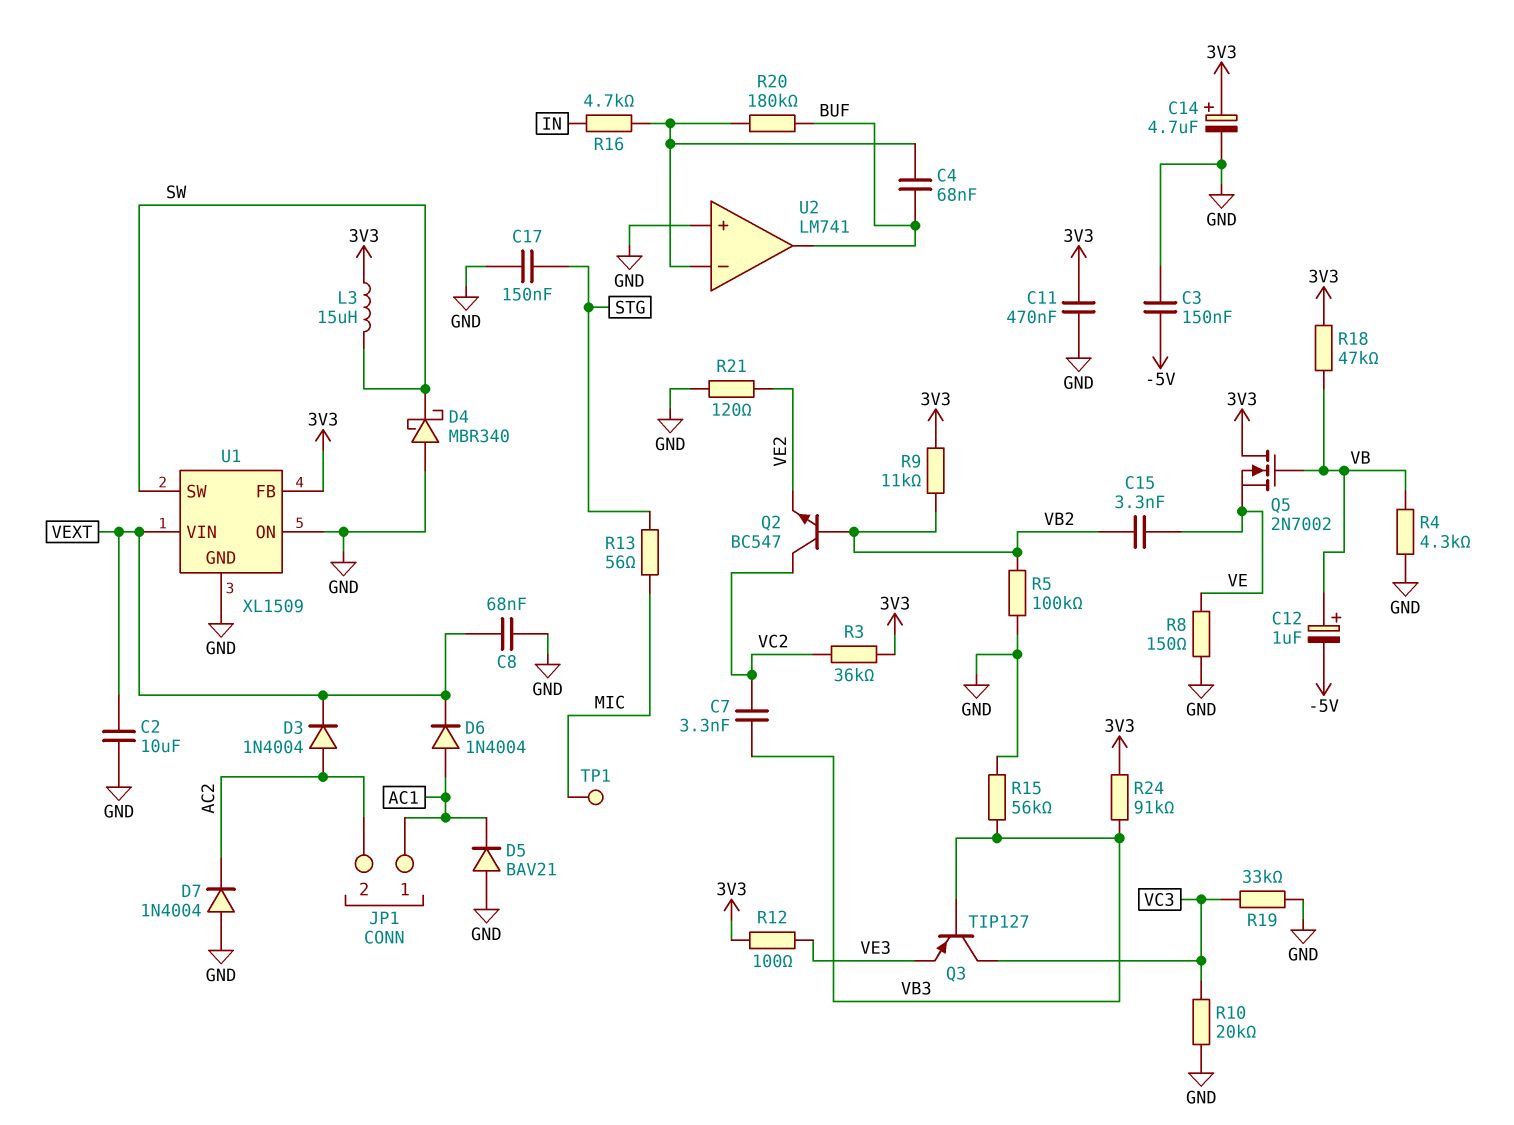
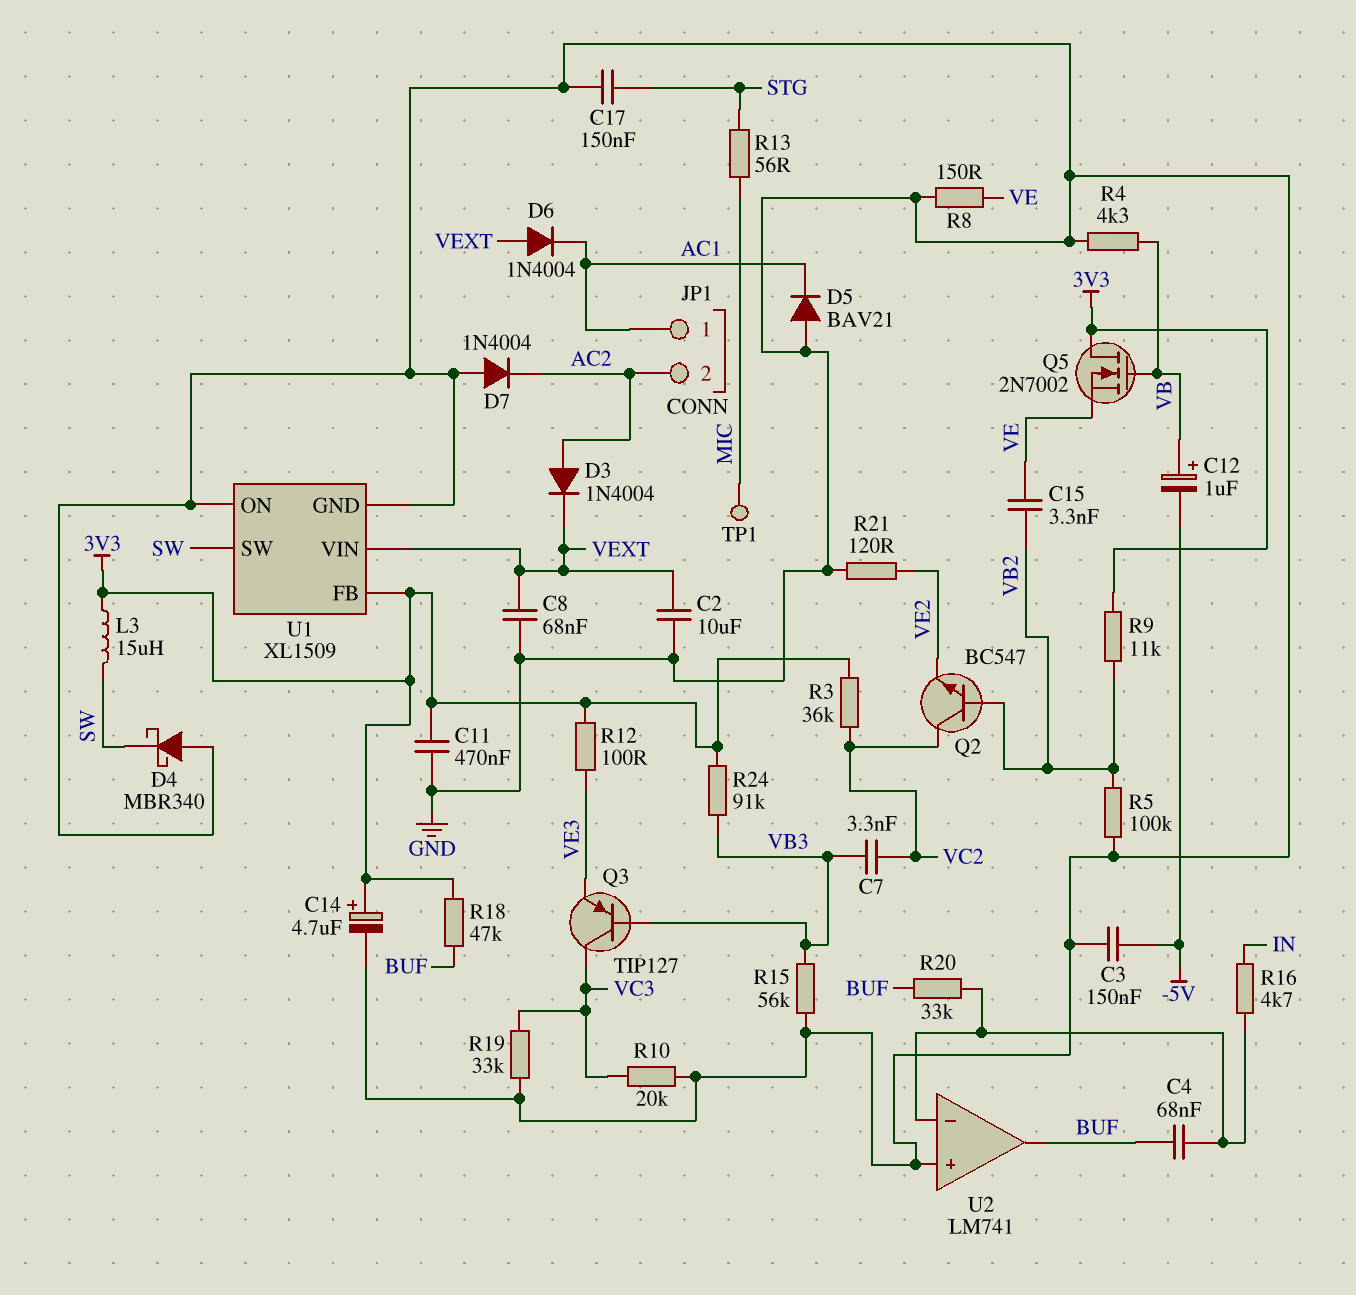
D6: diode 1N4004 (A AC1, K VEXT) -> diode 1N4004 (A VEXT, K AC1)
R18: 47k (3V3, VB) -> 47k (3V3, BUF)
R20: 180k (BUF, U2/in-) -> 33k (BUF, U2/in-)

